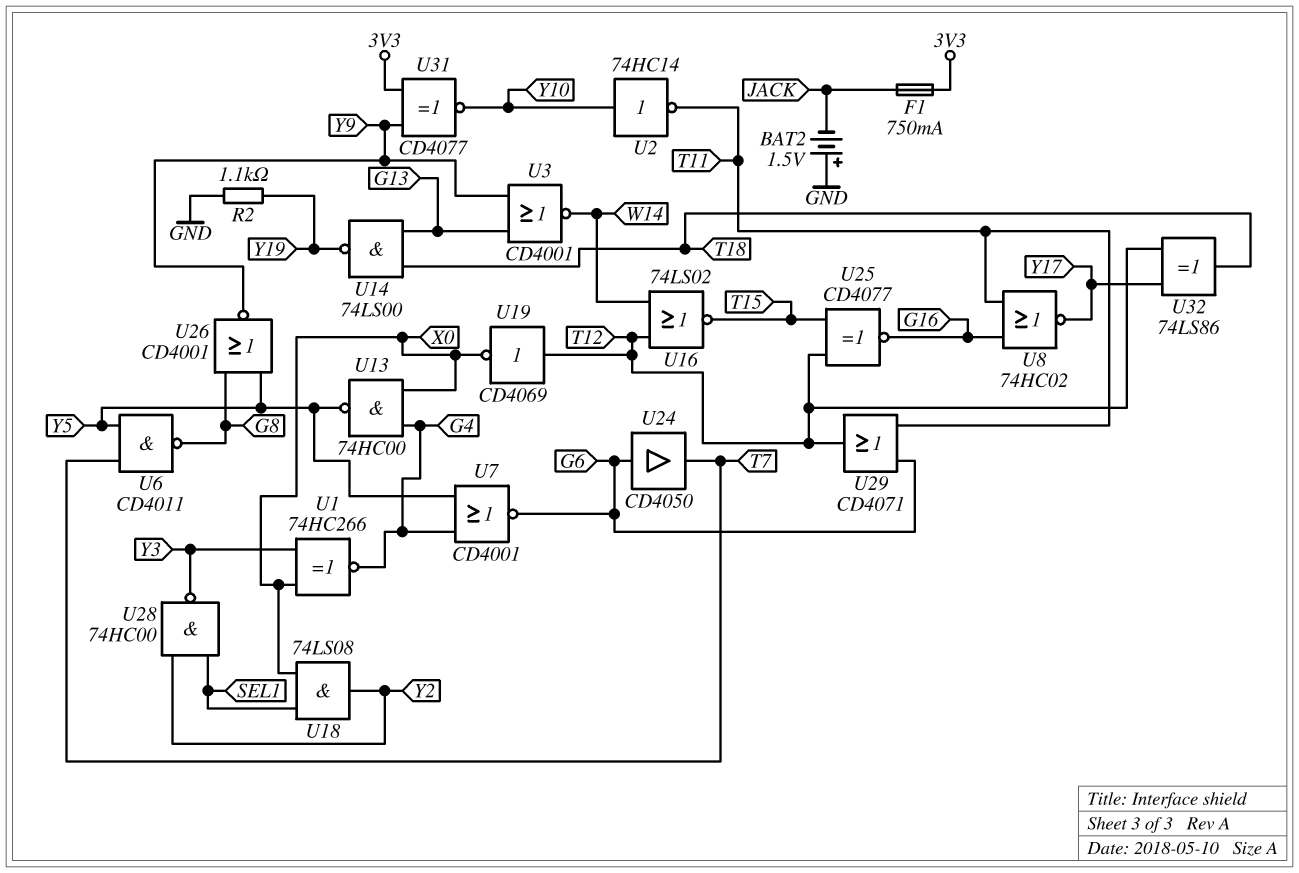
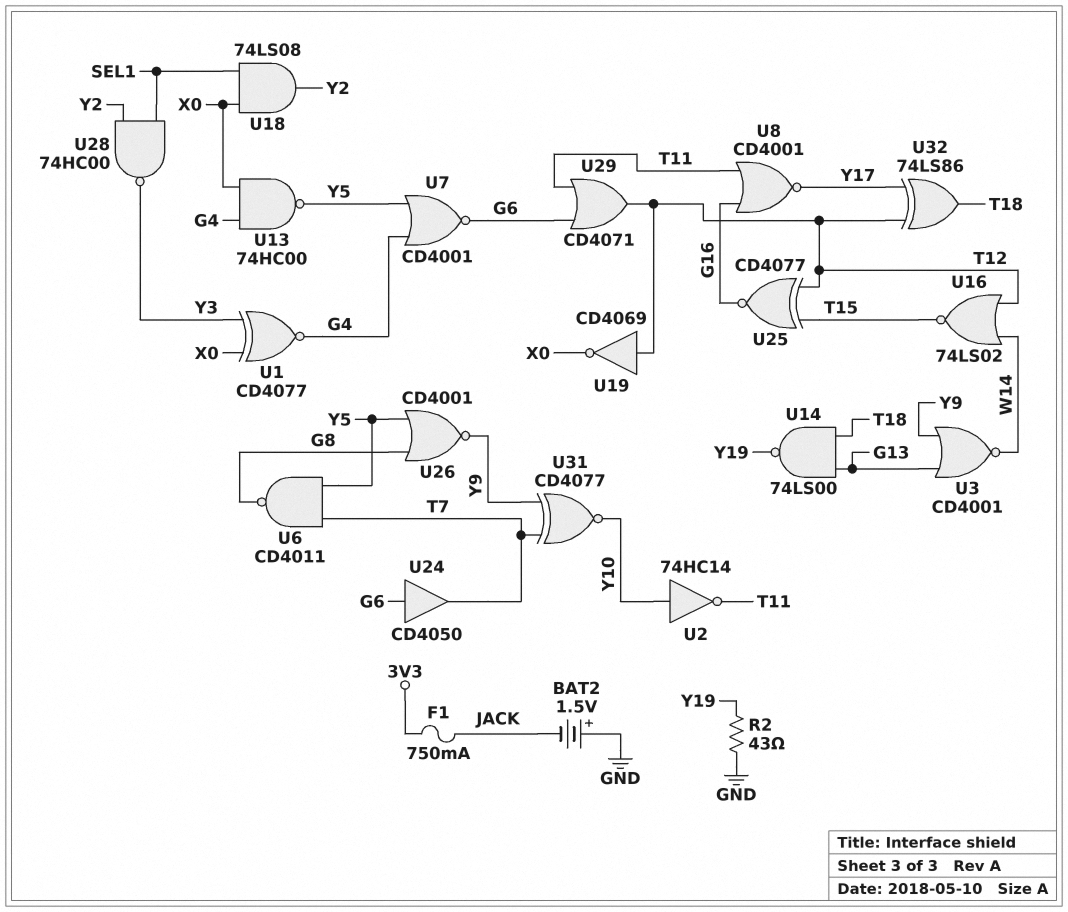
R2: 1.1k (GND, Y19) -> 43 (GND, Y19)
U1: XNOR 74HC266 (in X0, in Y3, out G4) -> XNOR CD4077 (in X0, in Y3, out G4)
U8: NOR 74HC02 (in G16, in T11, out Y17) -> NOR CD4001 (in G16, in T11, out Y17)
U31: XNOR CD4077 (in 3V3, in Y9, out Y10) -> XNOR CD4077 (in T7, in Y9, out Y10)

